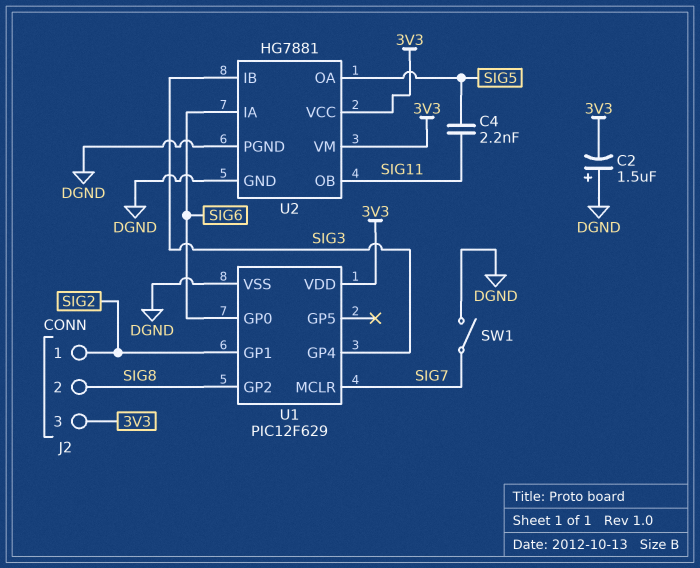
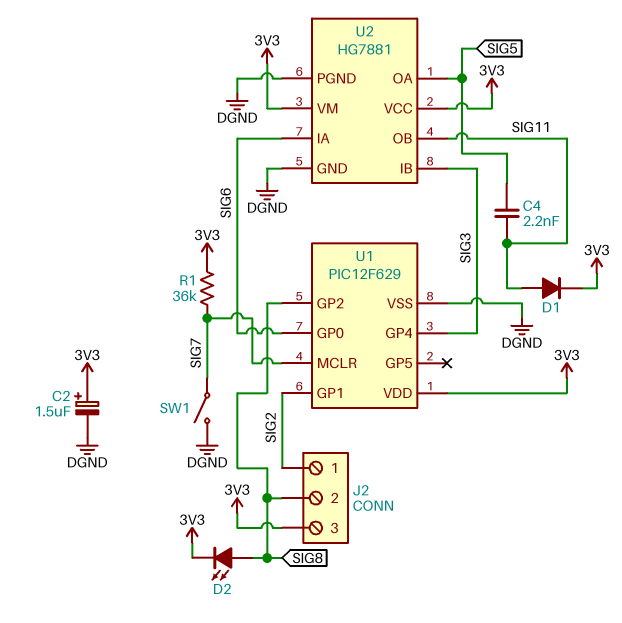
C2: 1.5uF (plus DGND, minus 3V3) -> 1.5uF (plus 3V3, minus DGND)
D1: none -> diode (A SIG11, K 3V3)
D2: none -> LED (A SIG8, K 3V3)
R1: none -> 36k (3V3, SIG7)

